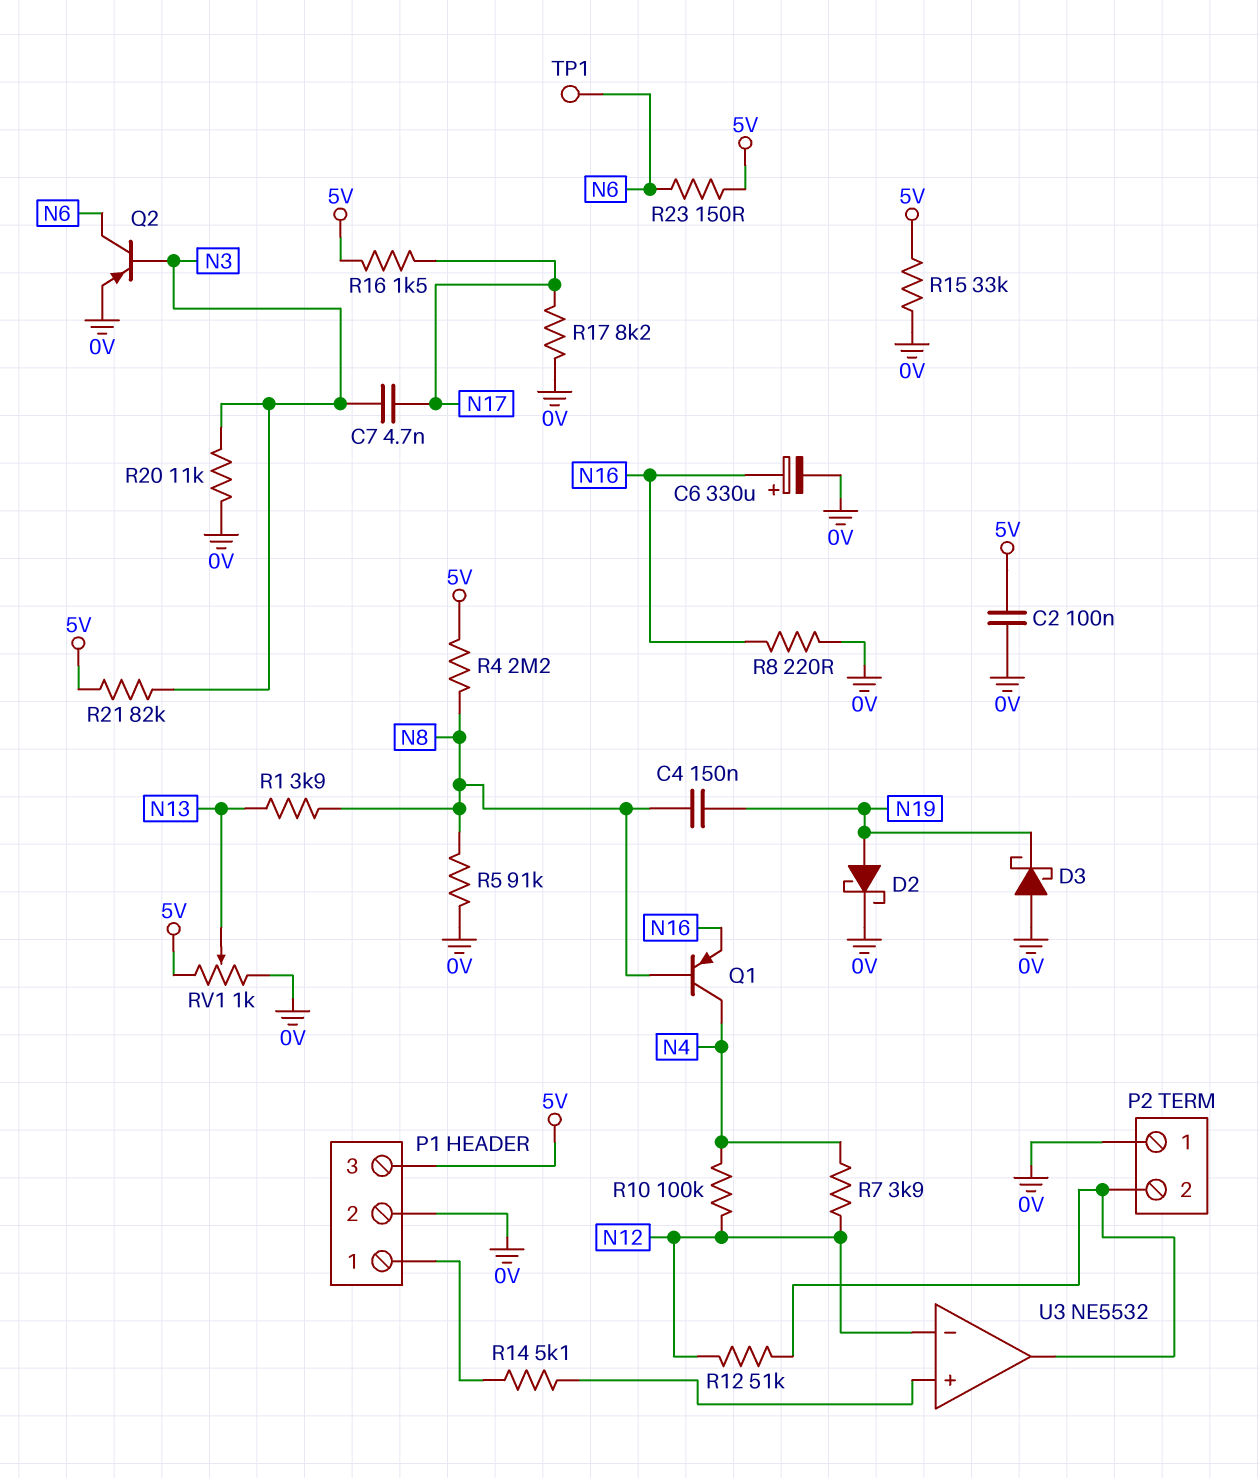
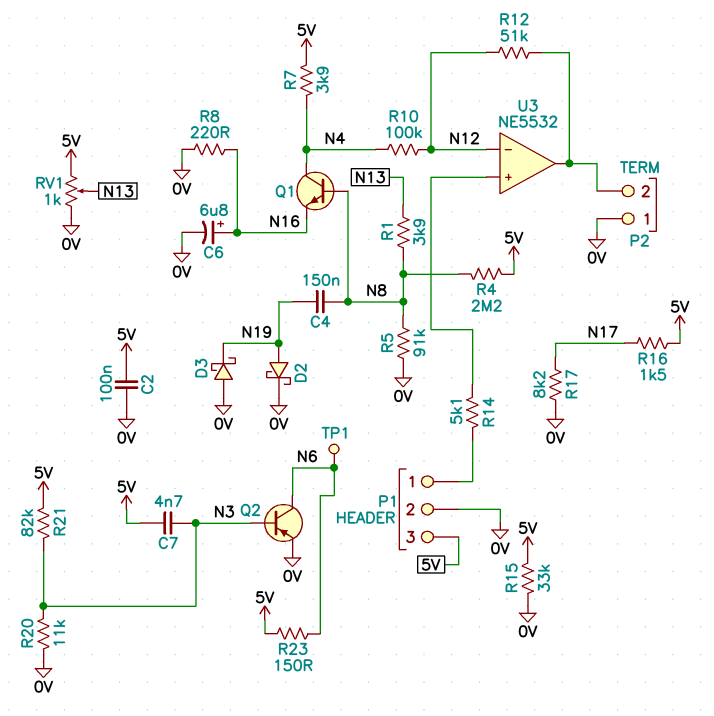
C6: 330uF (plus N16, minus 0V) -> 6.8uF (plus N16, minus 0V)
C7: 4.7nF (N3, N17) -> 4.7nF (5V, N3)
Q1: PNP (B N8, C N4, E N16) -> NPN (B N8, C N4, E N16)
R7: 3.9k (N4, N12) -> 3.9k (5V, N4)

